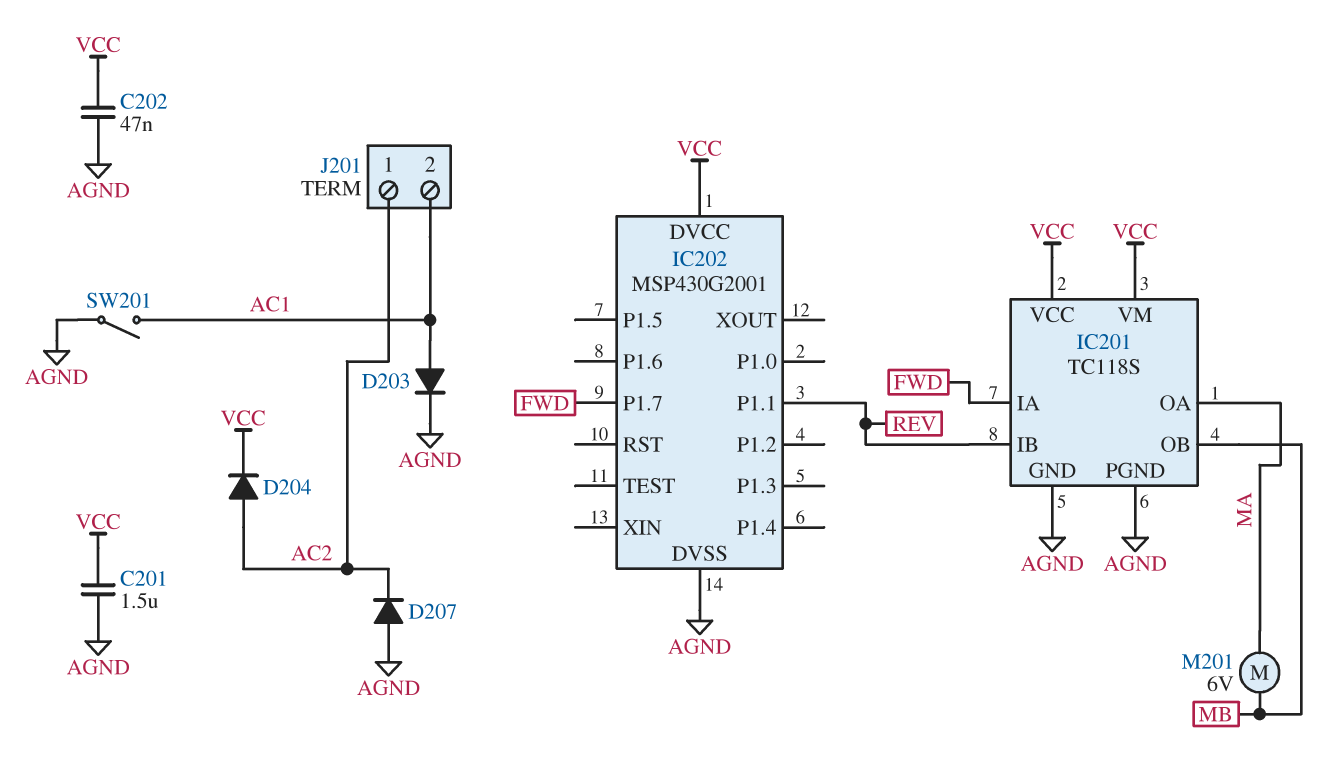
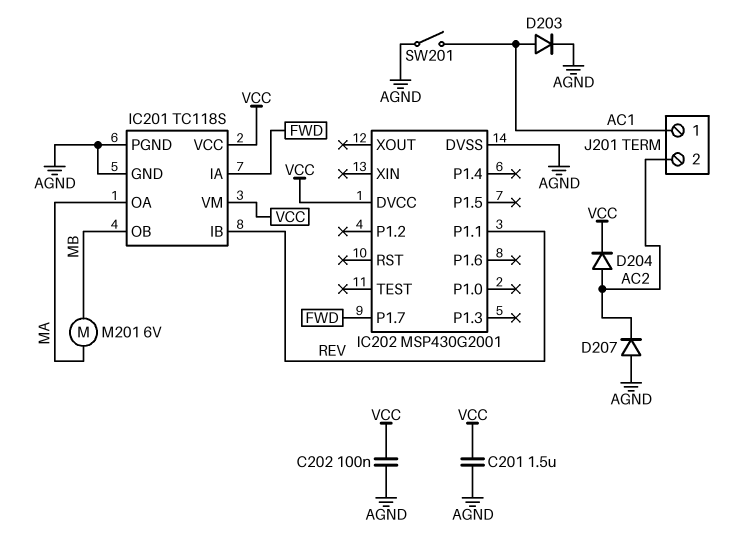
C202: 47nF (AGND, VCC) -> 100nF (AGND, VCC)
J201 pin 1: AC2 -> AC1
J201 pin 2: AC1 -> AC2

